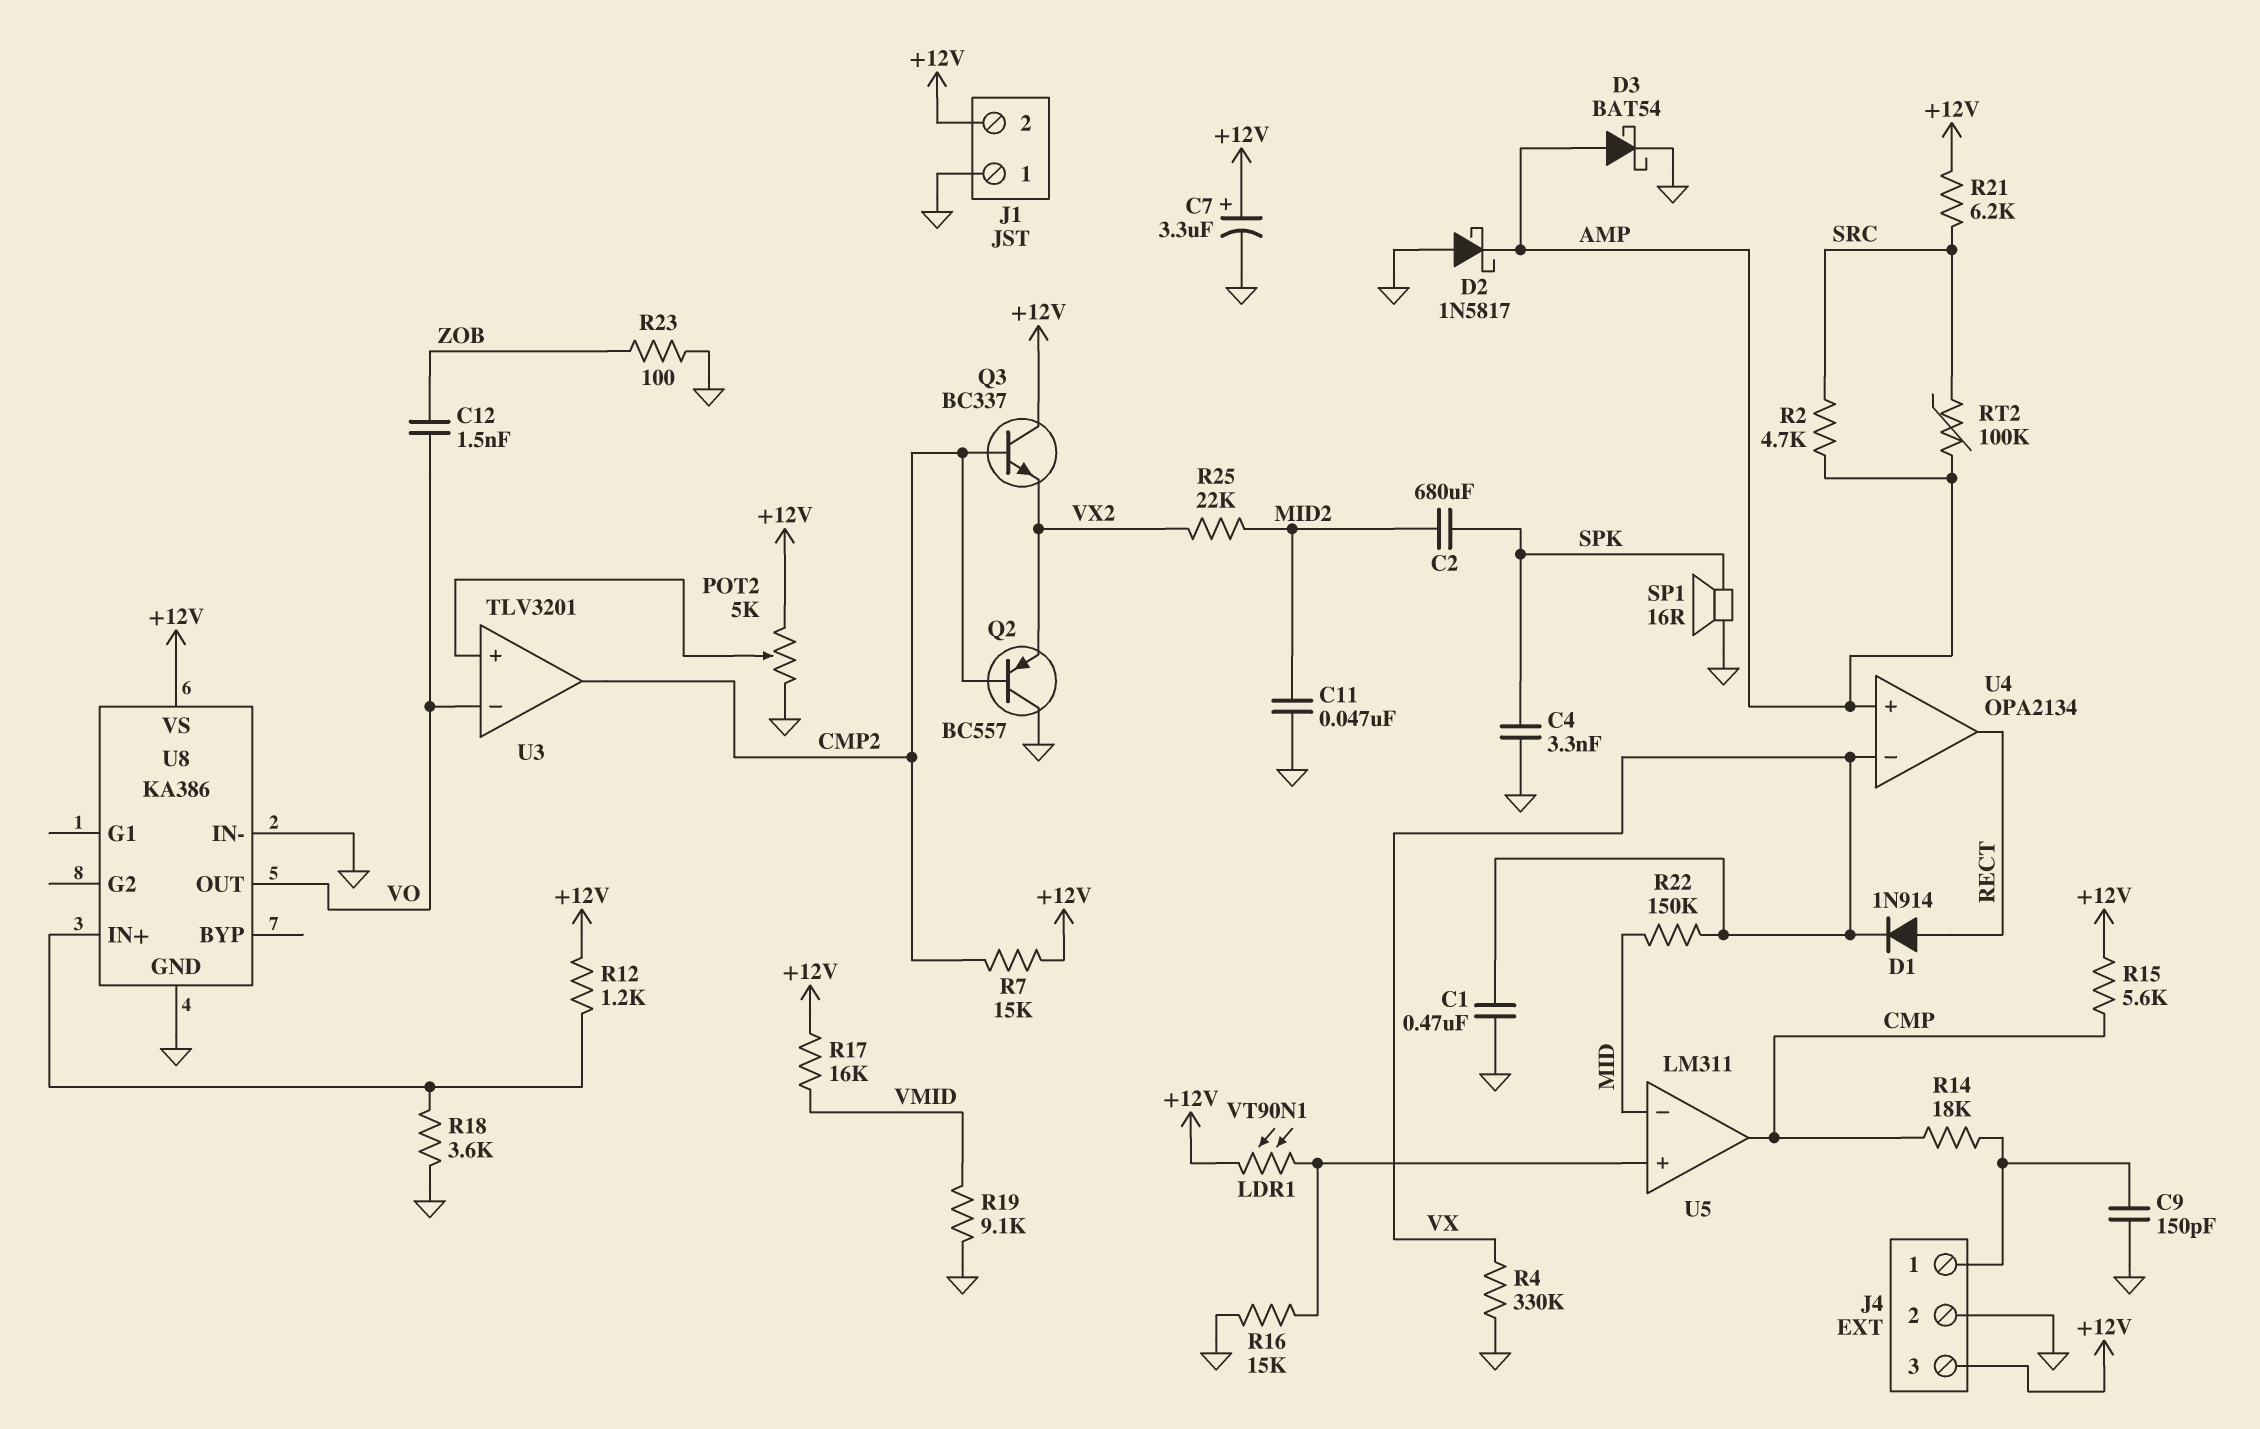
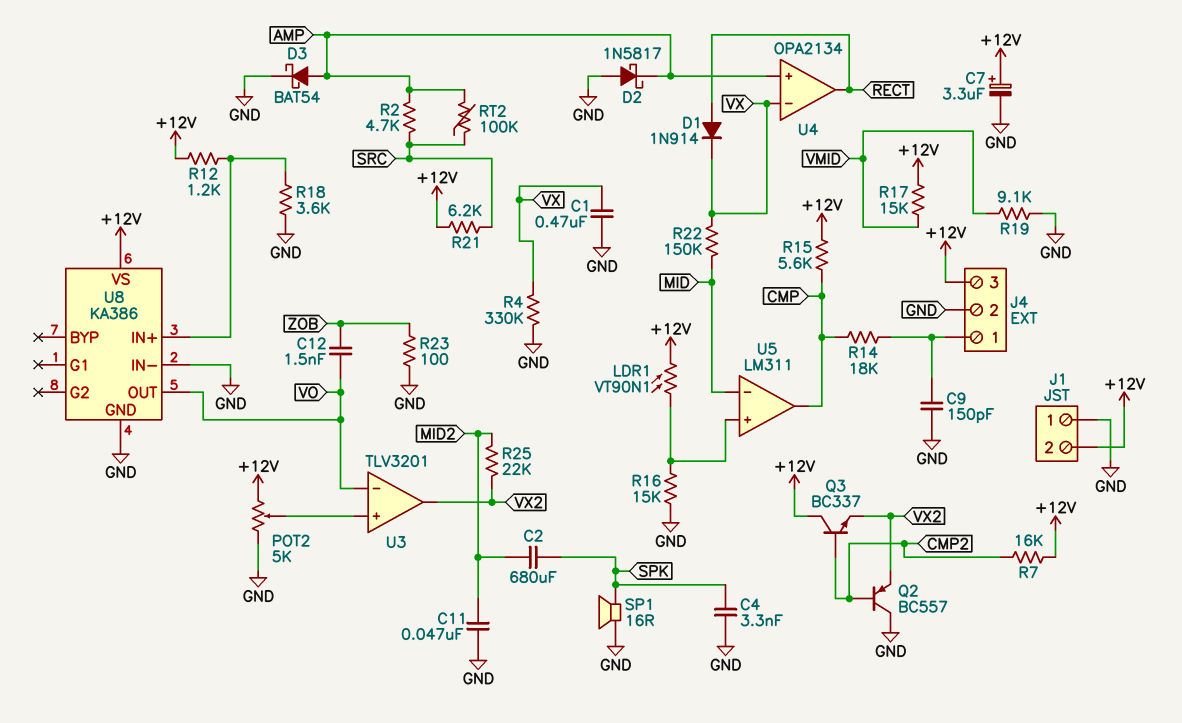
R7: 15k (+12V, CMP2) -> 16k (+12V, CMP2)
R17: 16k (+12V, VMID) -> 15k (+12V, VMID)
U3 pin out: CMP2 -> VX2

